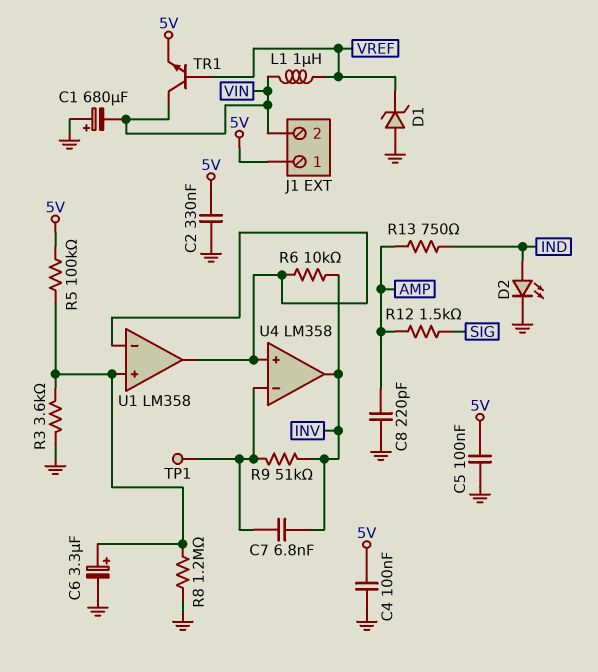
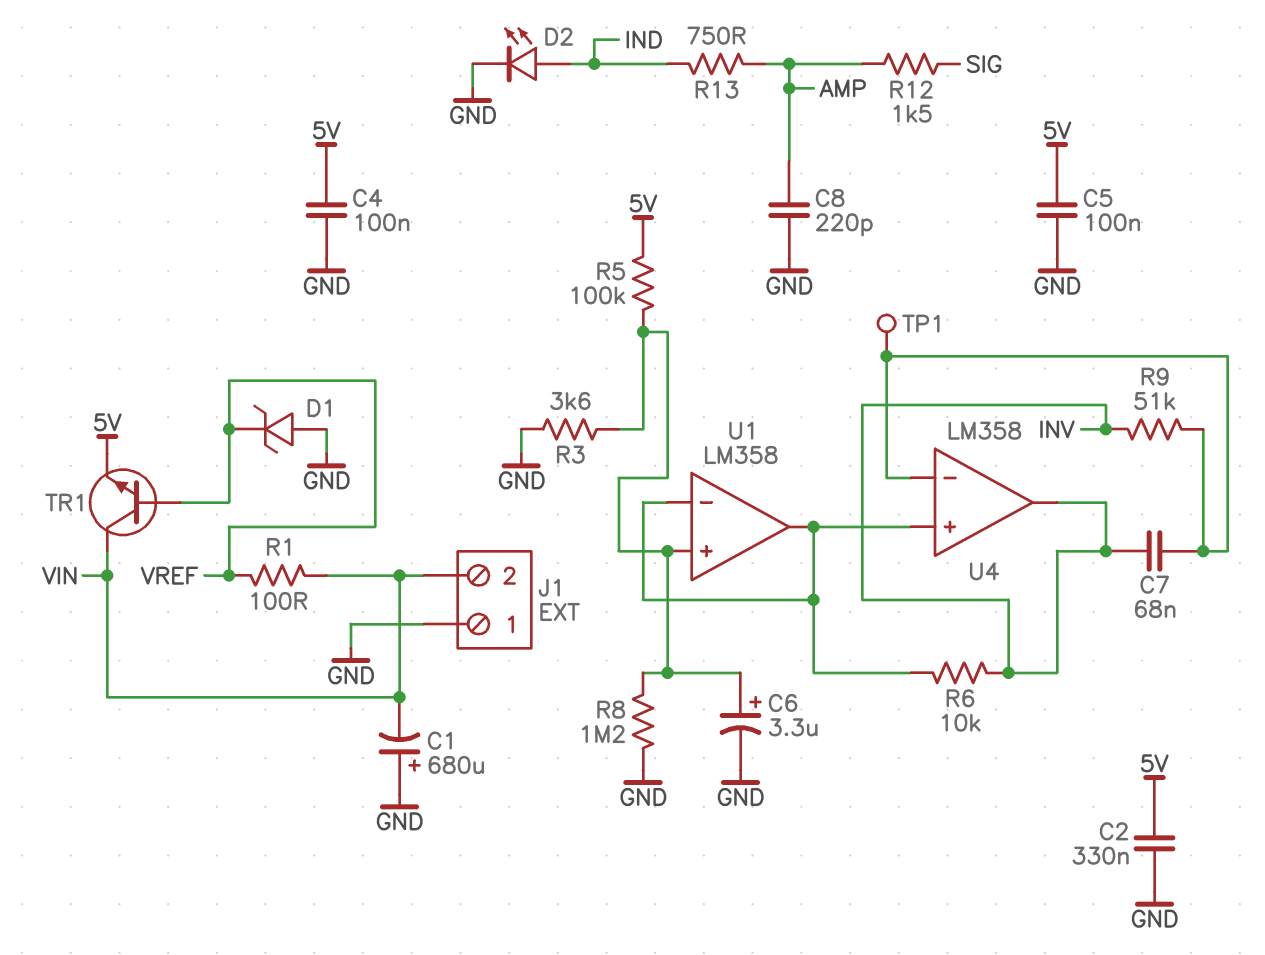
C7: 6.8nF (INV, U4/in-) -> 68nF (INV, U4/in-)
J1 pin 1: 5V -> GND
L1: 1uH (VIN, VREF) -> none
R1: none -> 100 (VIN, VREF)

